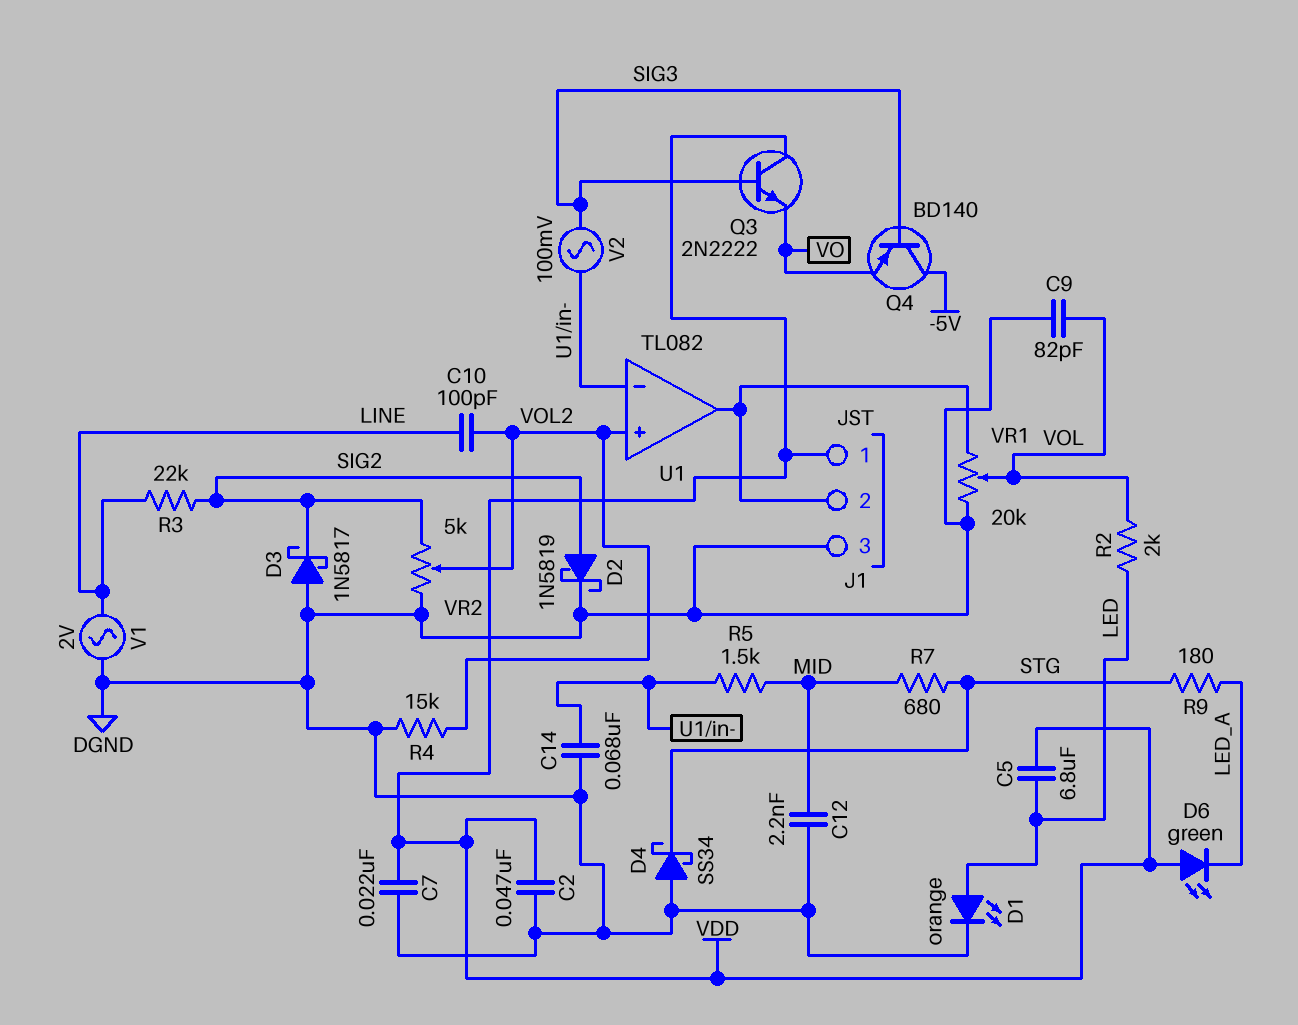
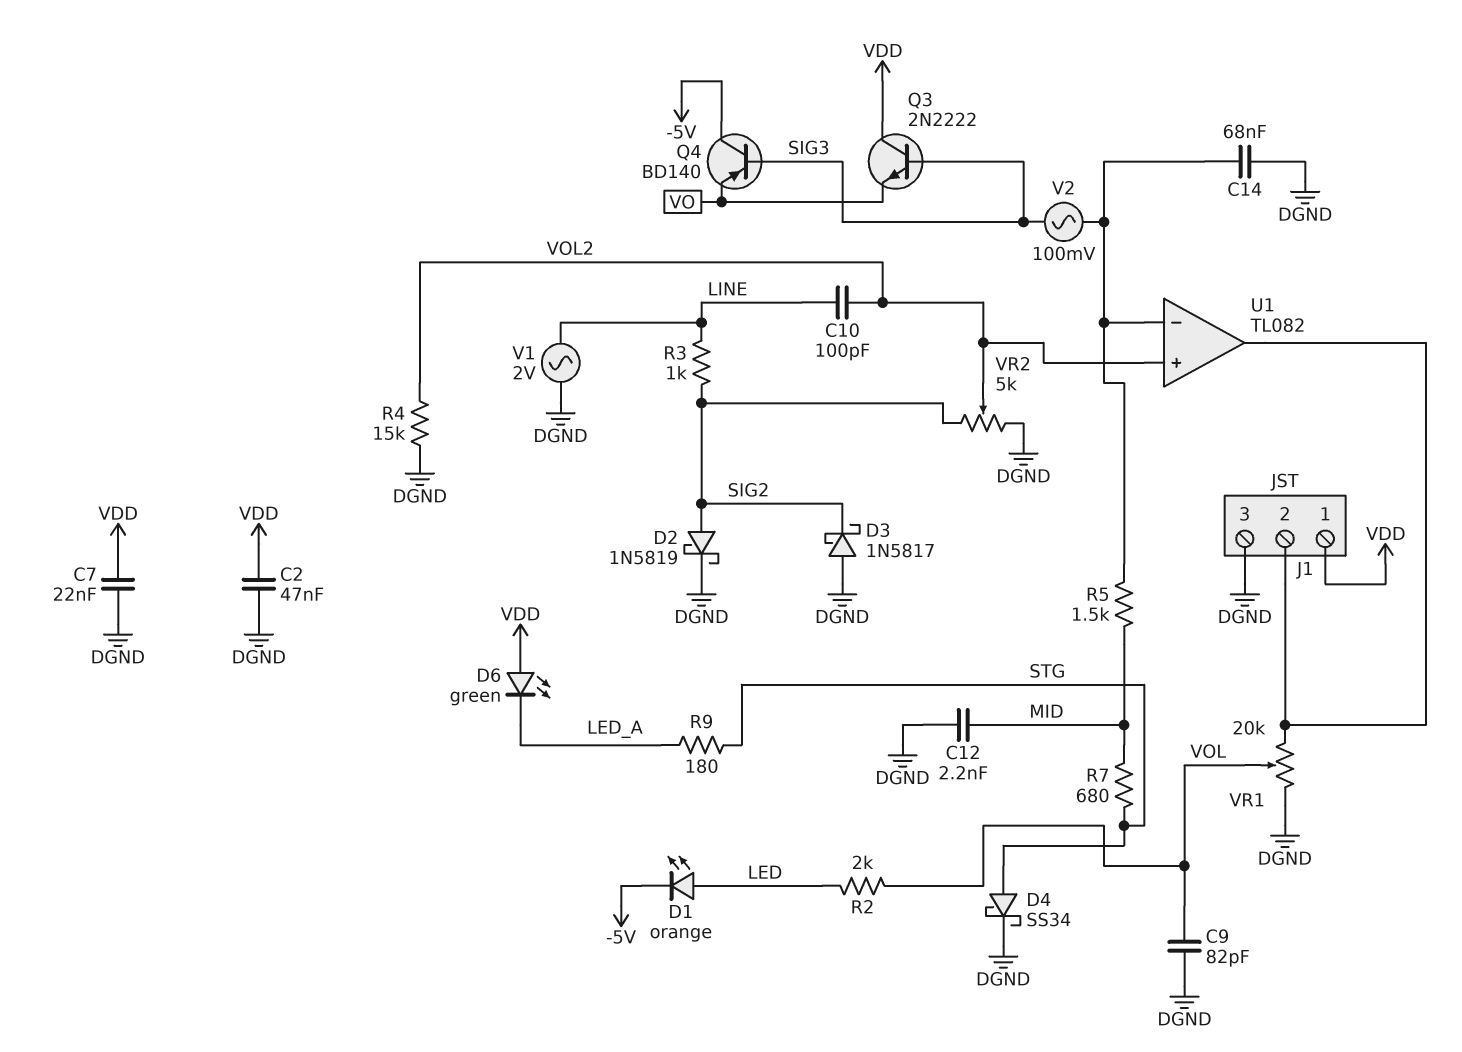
C5: 6.8uF (LED, VDD) -> none
D1: LED orange (A LED, K DGND) -> LED orange (A LED, K -5V)
D4: schottky SS34 (A DGND, K STG) -> schottky SS34 (A STG, K DGND)
R3: 22k (LINE, SIG2) -> 1k (LINE, SIG2)

